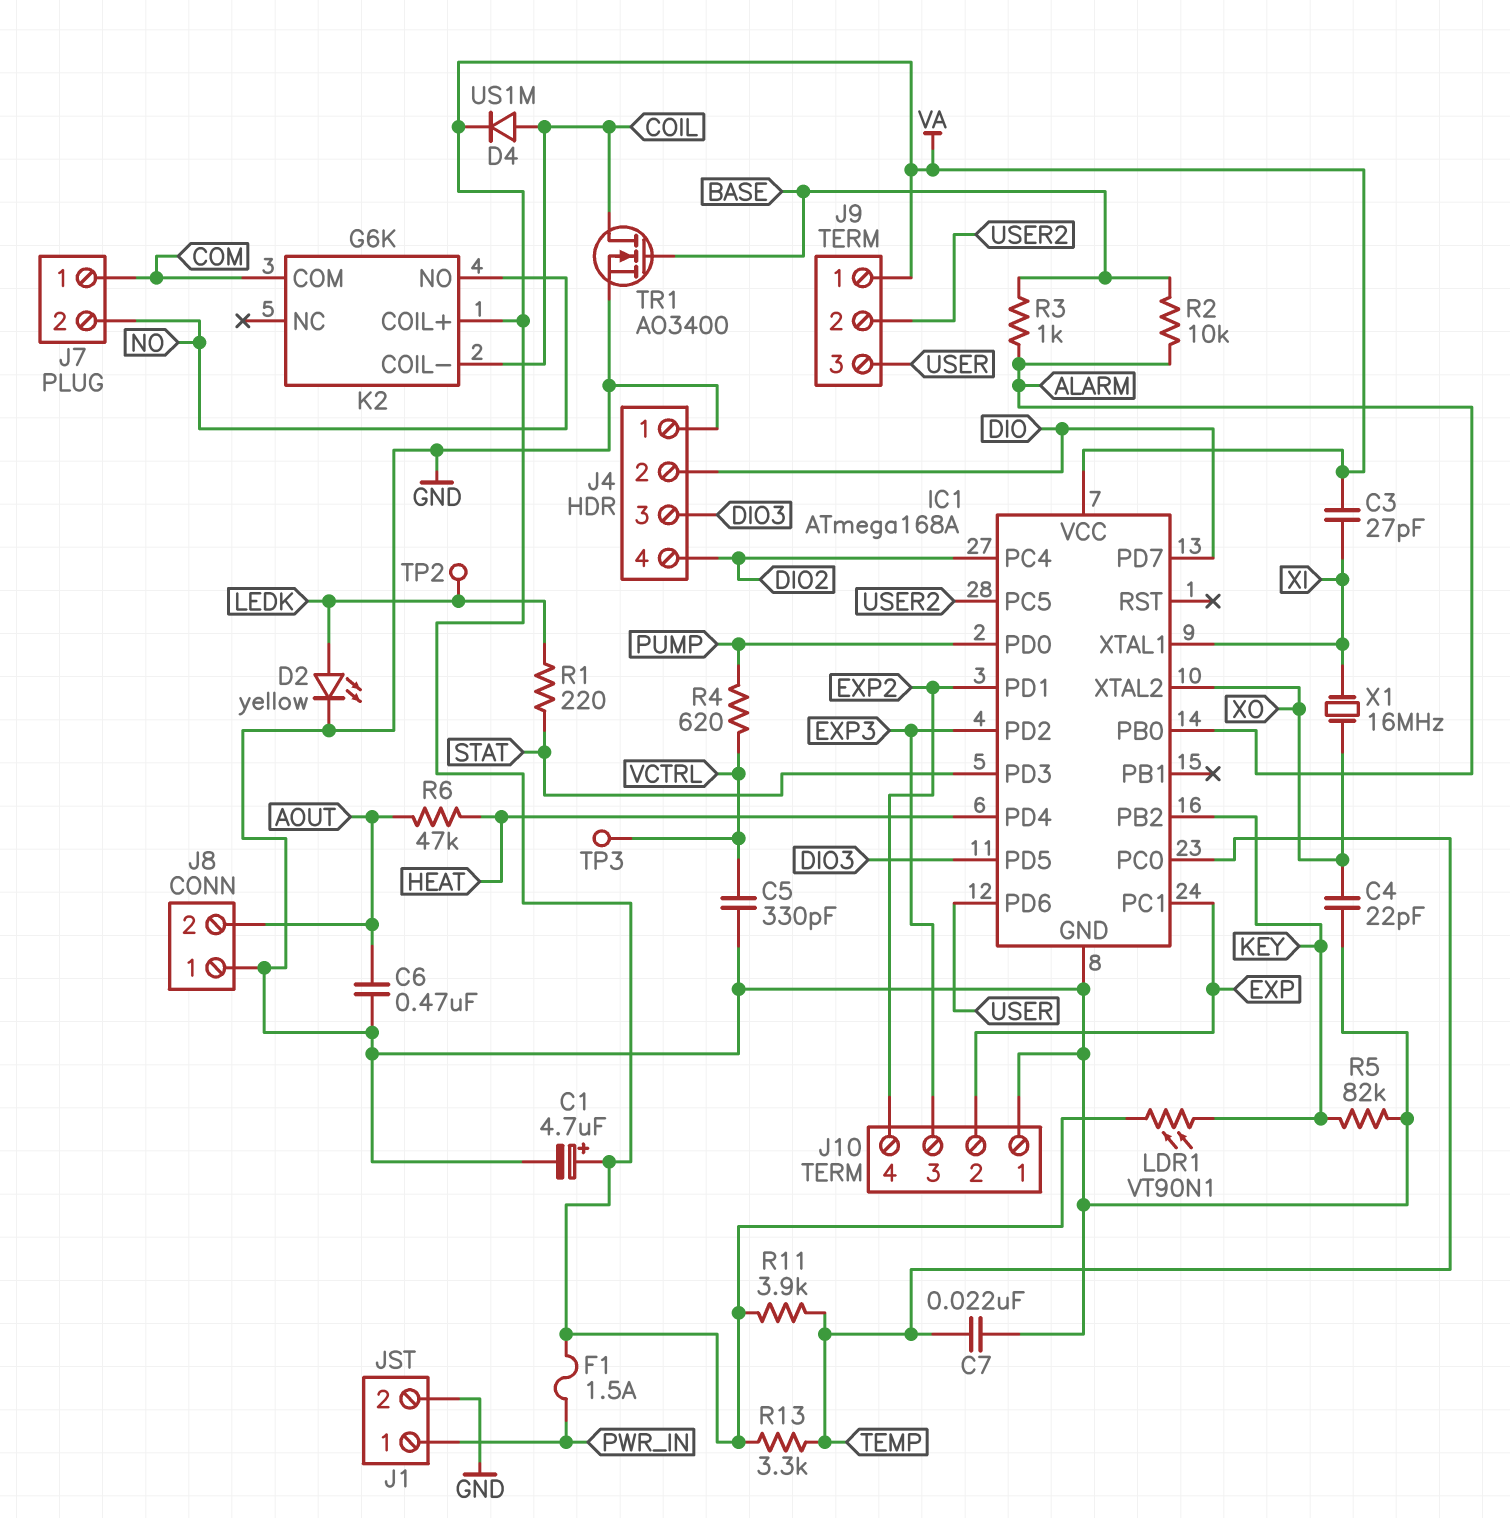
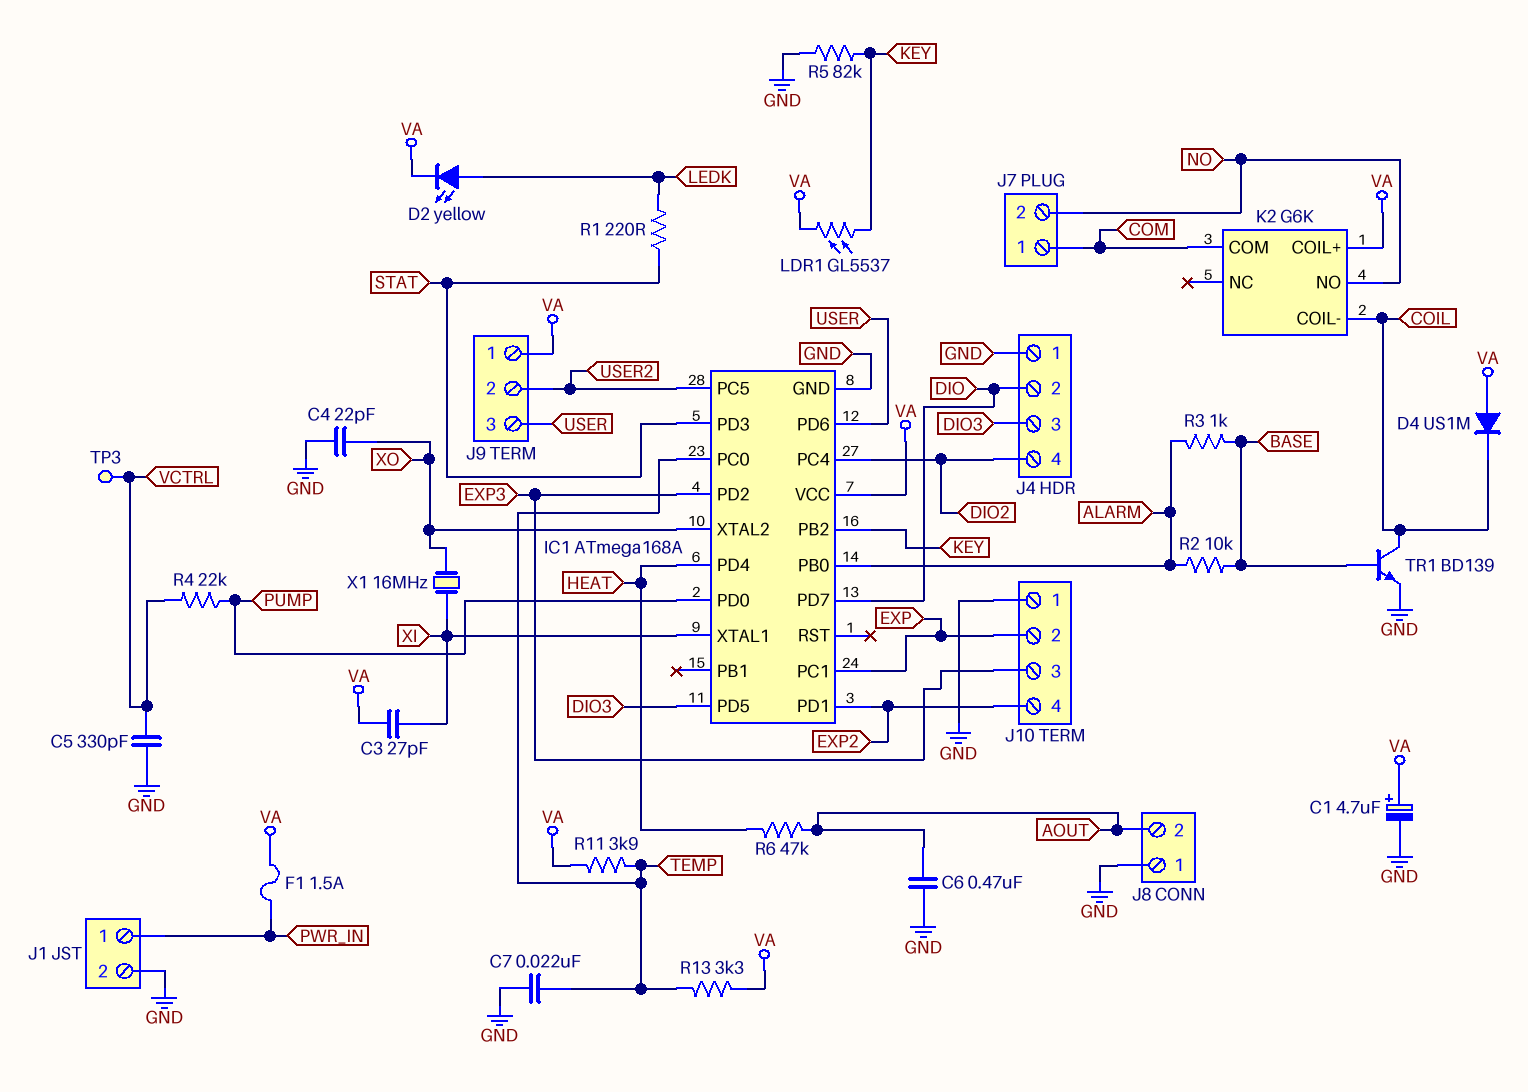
D2: LED yellow (A LEDK, K GND) -> LED yellow (A LEDK, K VA)
D4: diode US1M (A COIL, K VA) -> diode US1M (A VA, K COIL)
LDR1: VT90N1 (KEY, VA) -> GL5537 (KEY, VA)
R4: 620 (PUMP, VCTRL) -> 22k (PUMP, VCTRL)
TP2: test point (LEDK) -> none
TR1: NMOS AO3400 (G BASE, D COIL, S GND) -> NPN BD139 (B BASE, C COIL, E GND)

